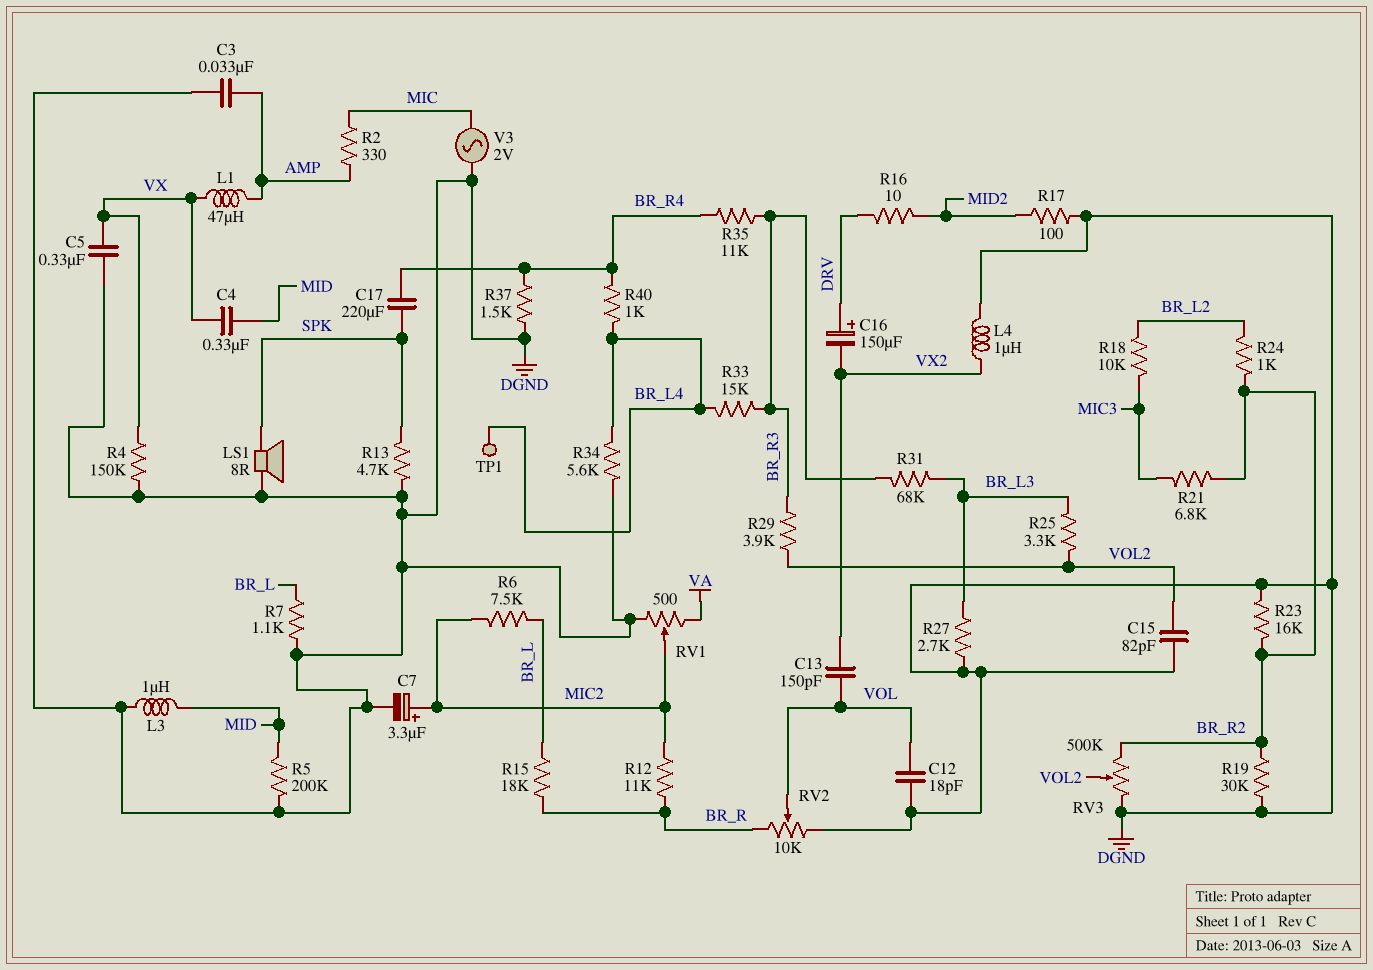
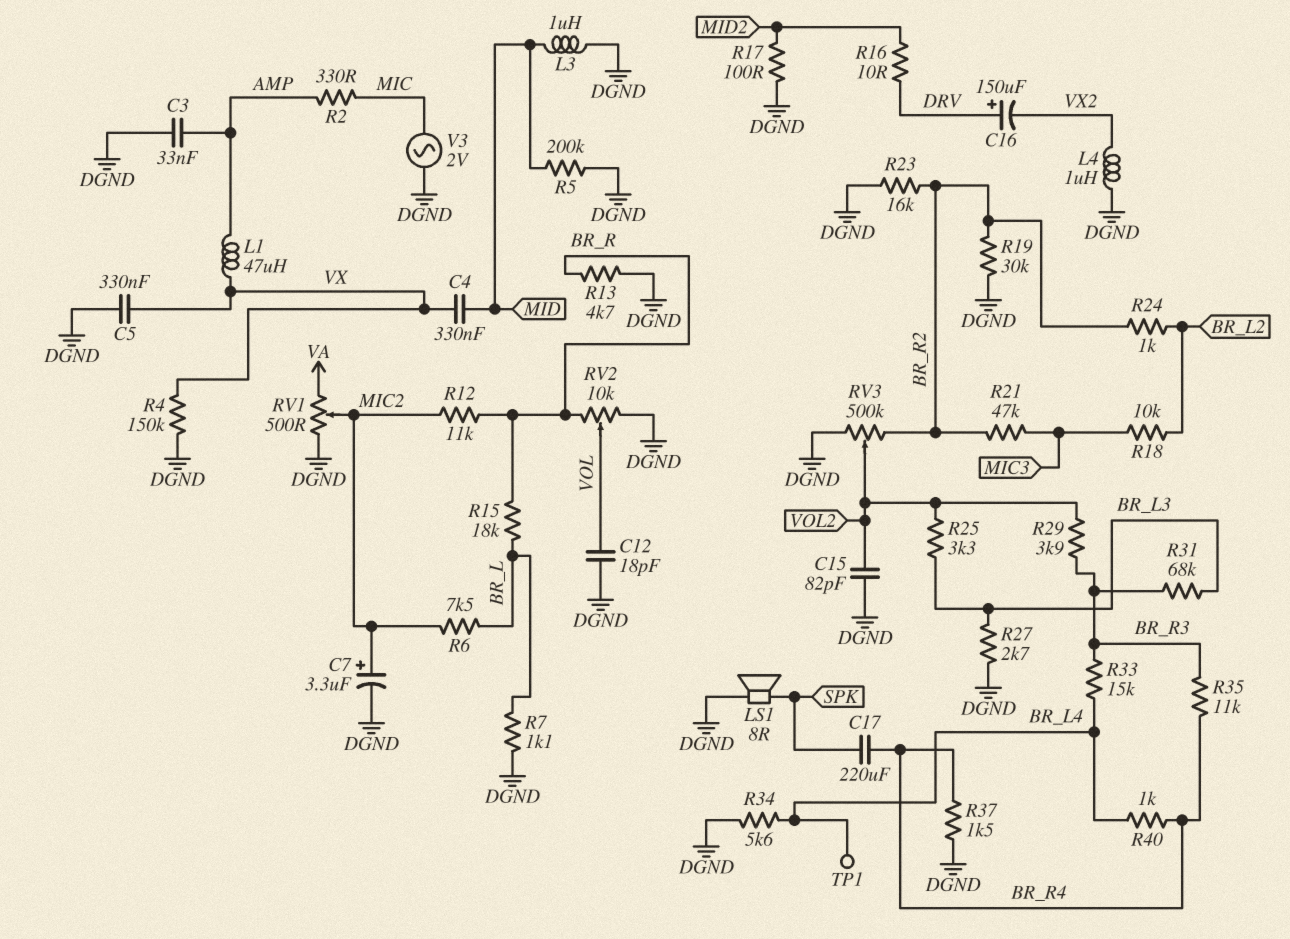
C13: 150pF (VOL, VX2) -> none
R13: 4.7k (DGND, SPK) -> 4.7k (BR_R, DGND)
R21: 6.8k (BR_R2, MIC3) -> 47k (BR_R2, MIC3)

